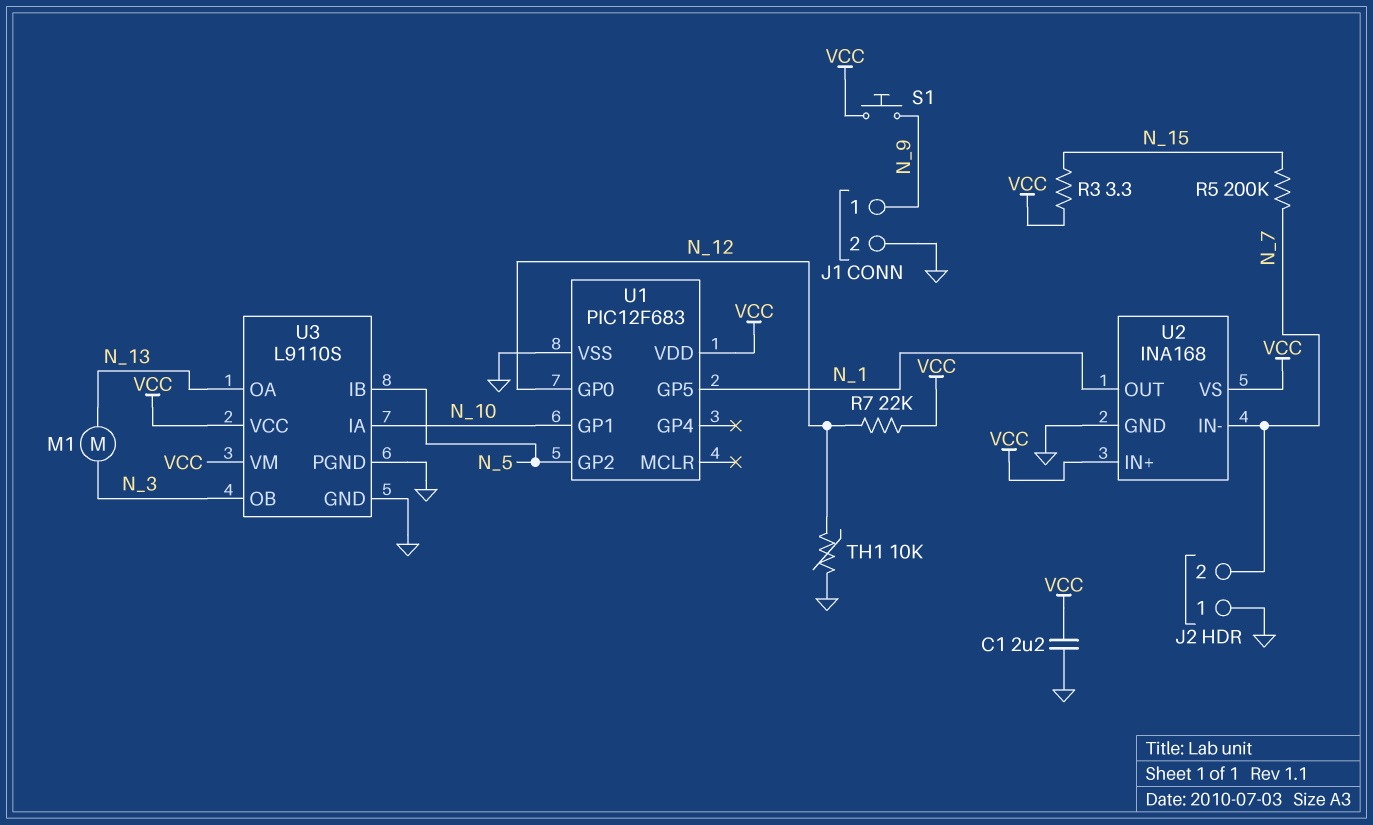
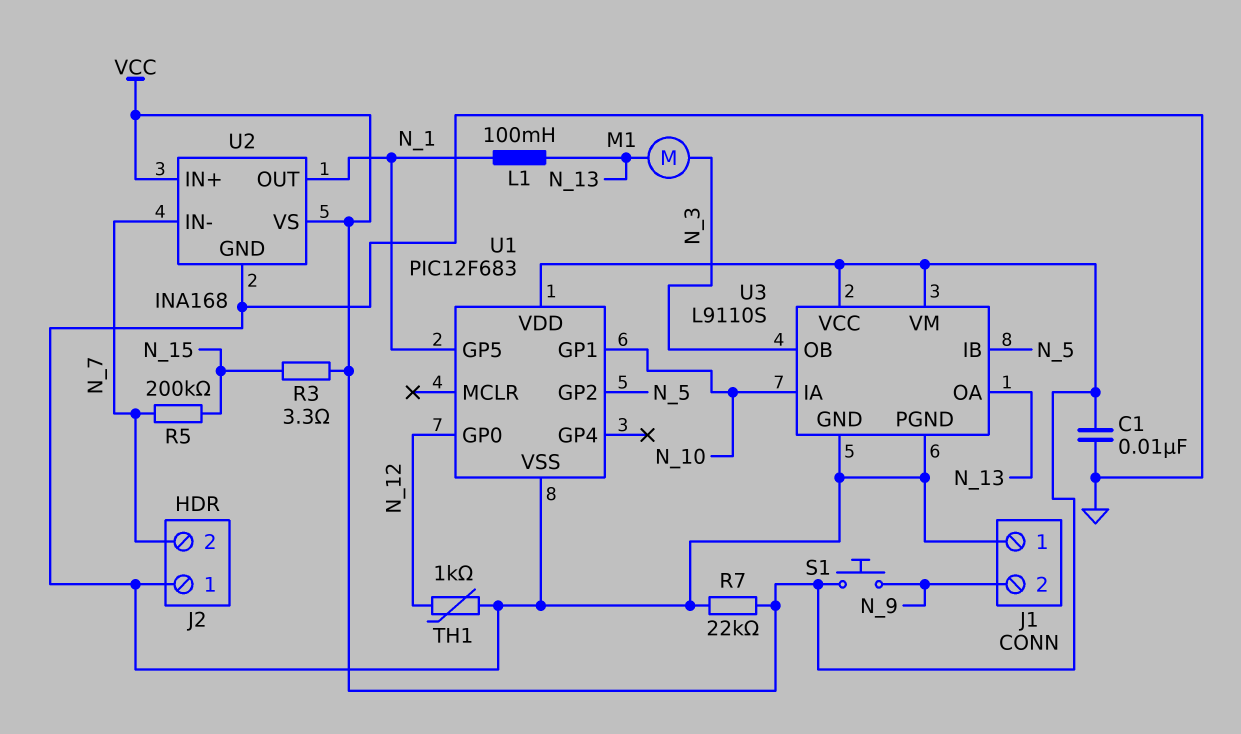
C1: 2.2uF (GND, VCC) -> 10nF (GND, VCC)
J1 pin 1: N_9 -> GND
J1 pin 2: GND -> N_9
L1: none -> 100mH (N_1, N_13)
R7: 22k (N_12, VCC) -> 22k (GND, VCC)
TH1: 10k (GND, N_12) -> 1k (GND, N_12)

